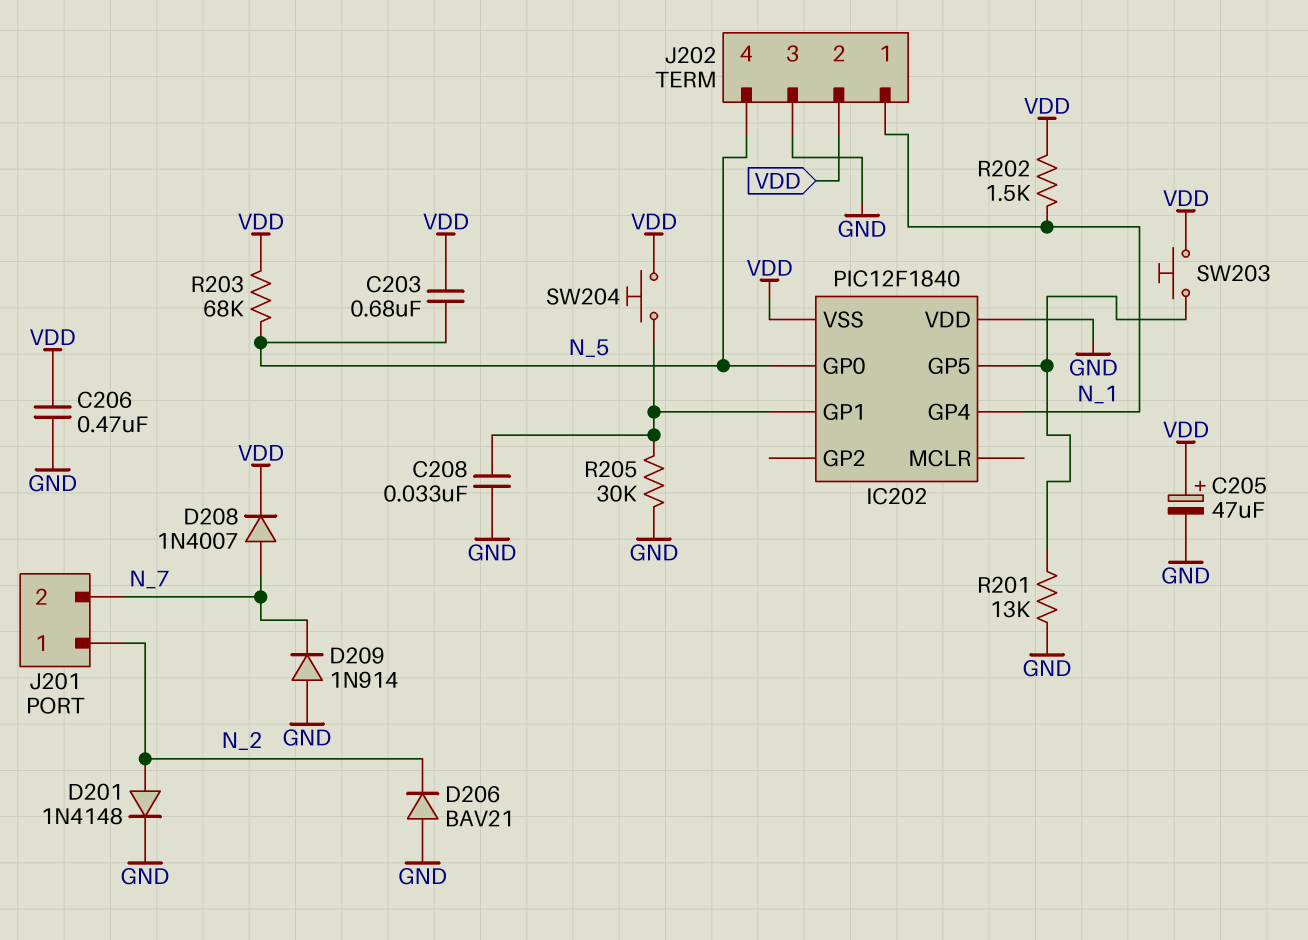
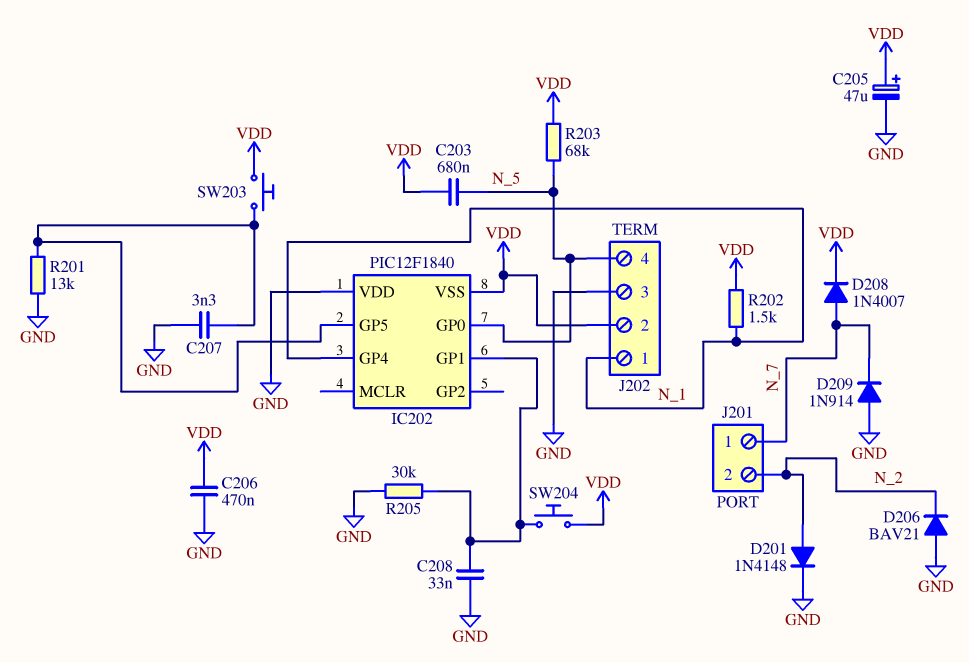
C207: none -> 3.3nF (GND, IC202/GP5)
J201 pin 1: N_2 -> N_7
J201 pin 2: N_7 -> N_2

